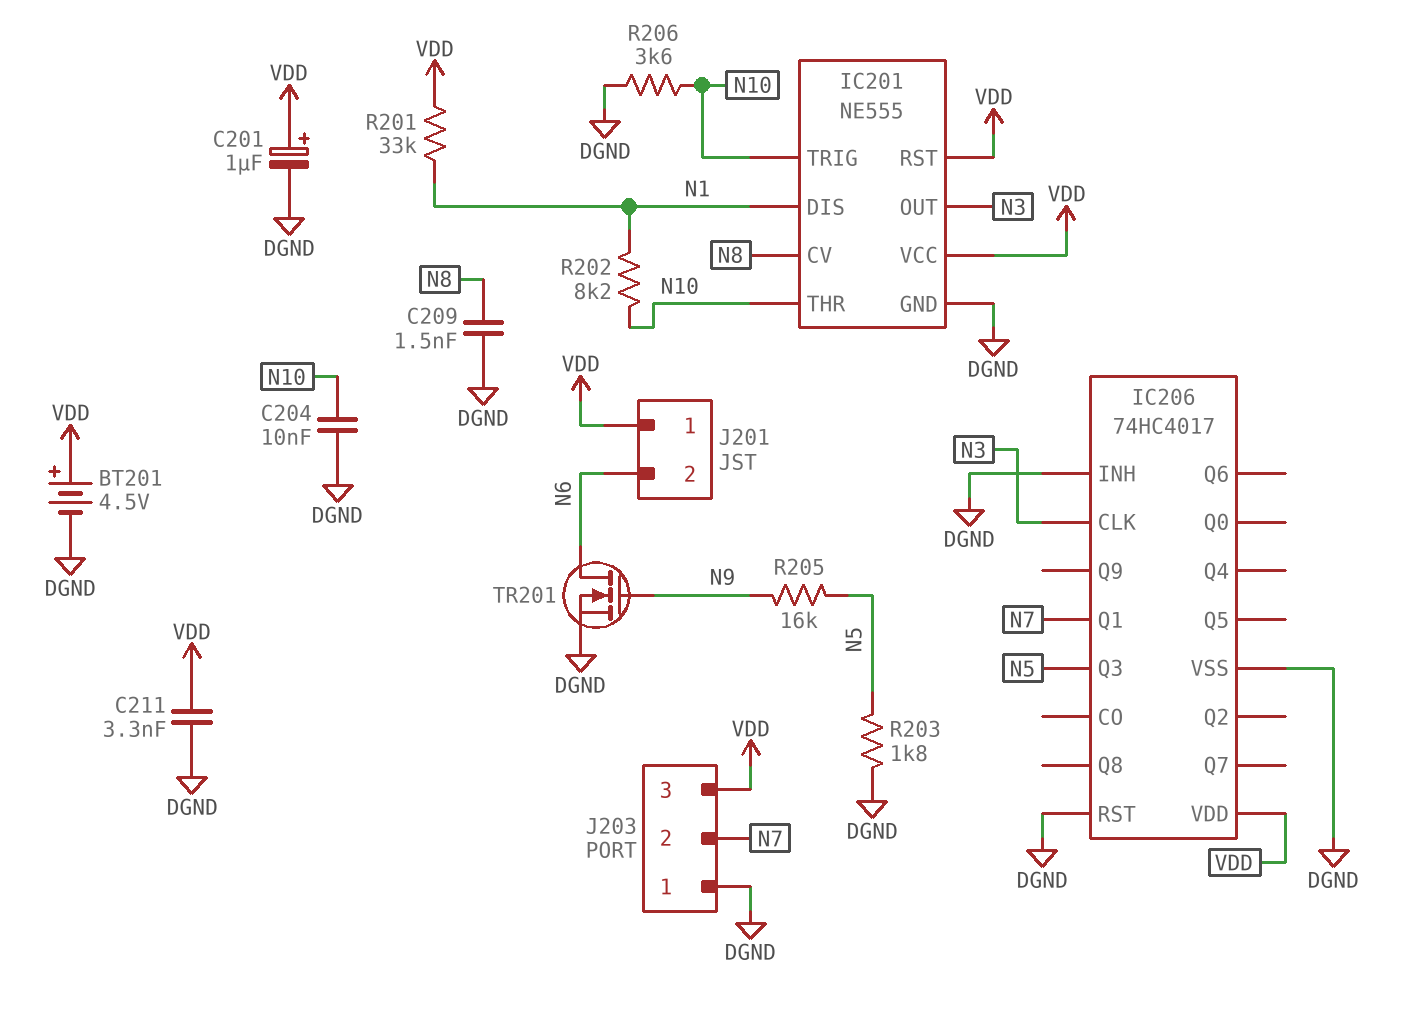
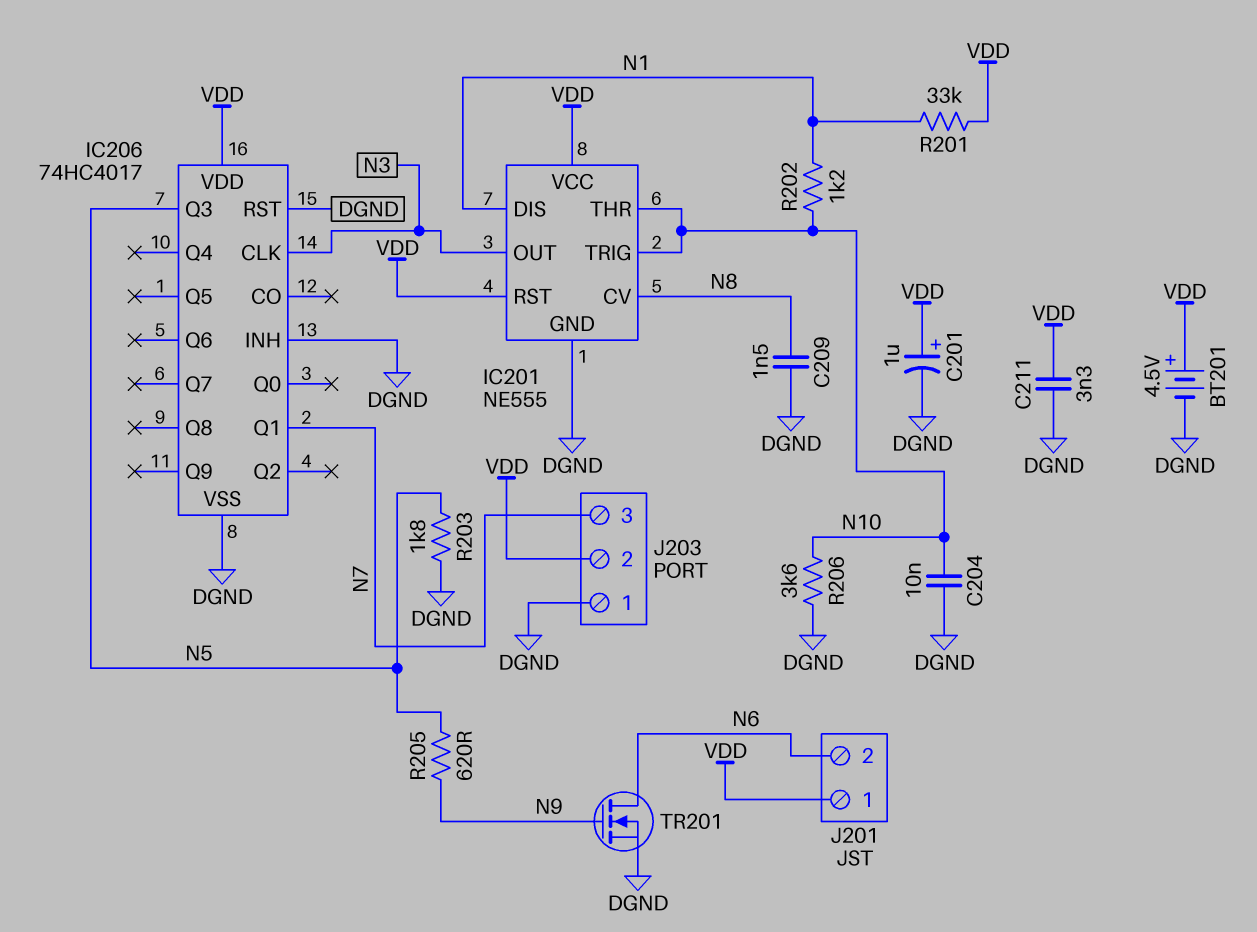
J203 pin 2: N7 -> VDD
J203 pin 3: VDD -> N7
R202: 8.2k (N1, N10) -> 1.2k (N1, N10)
R205: 16k (N5, N9) -> 620 (N5, N9)

